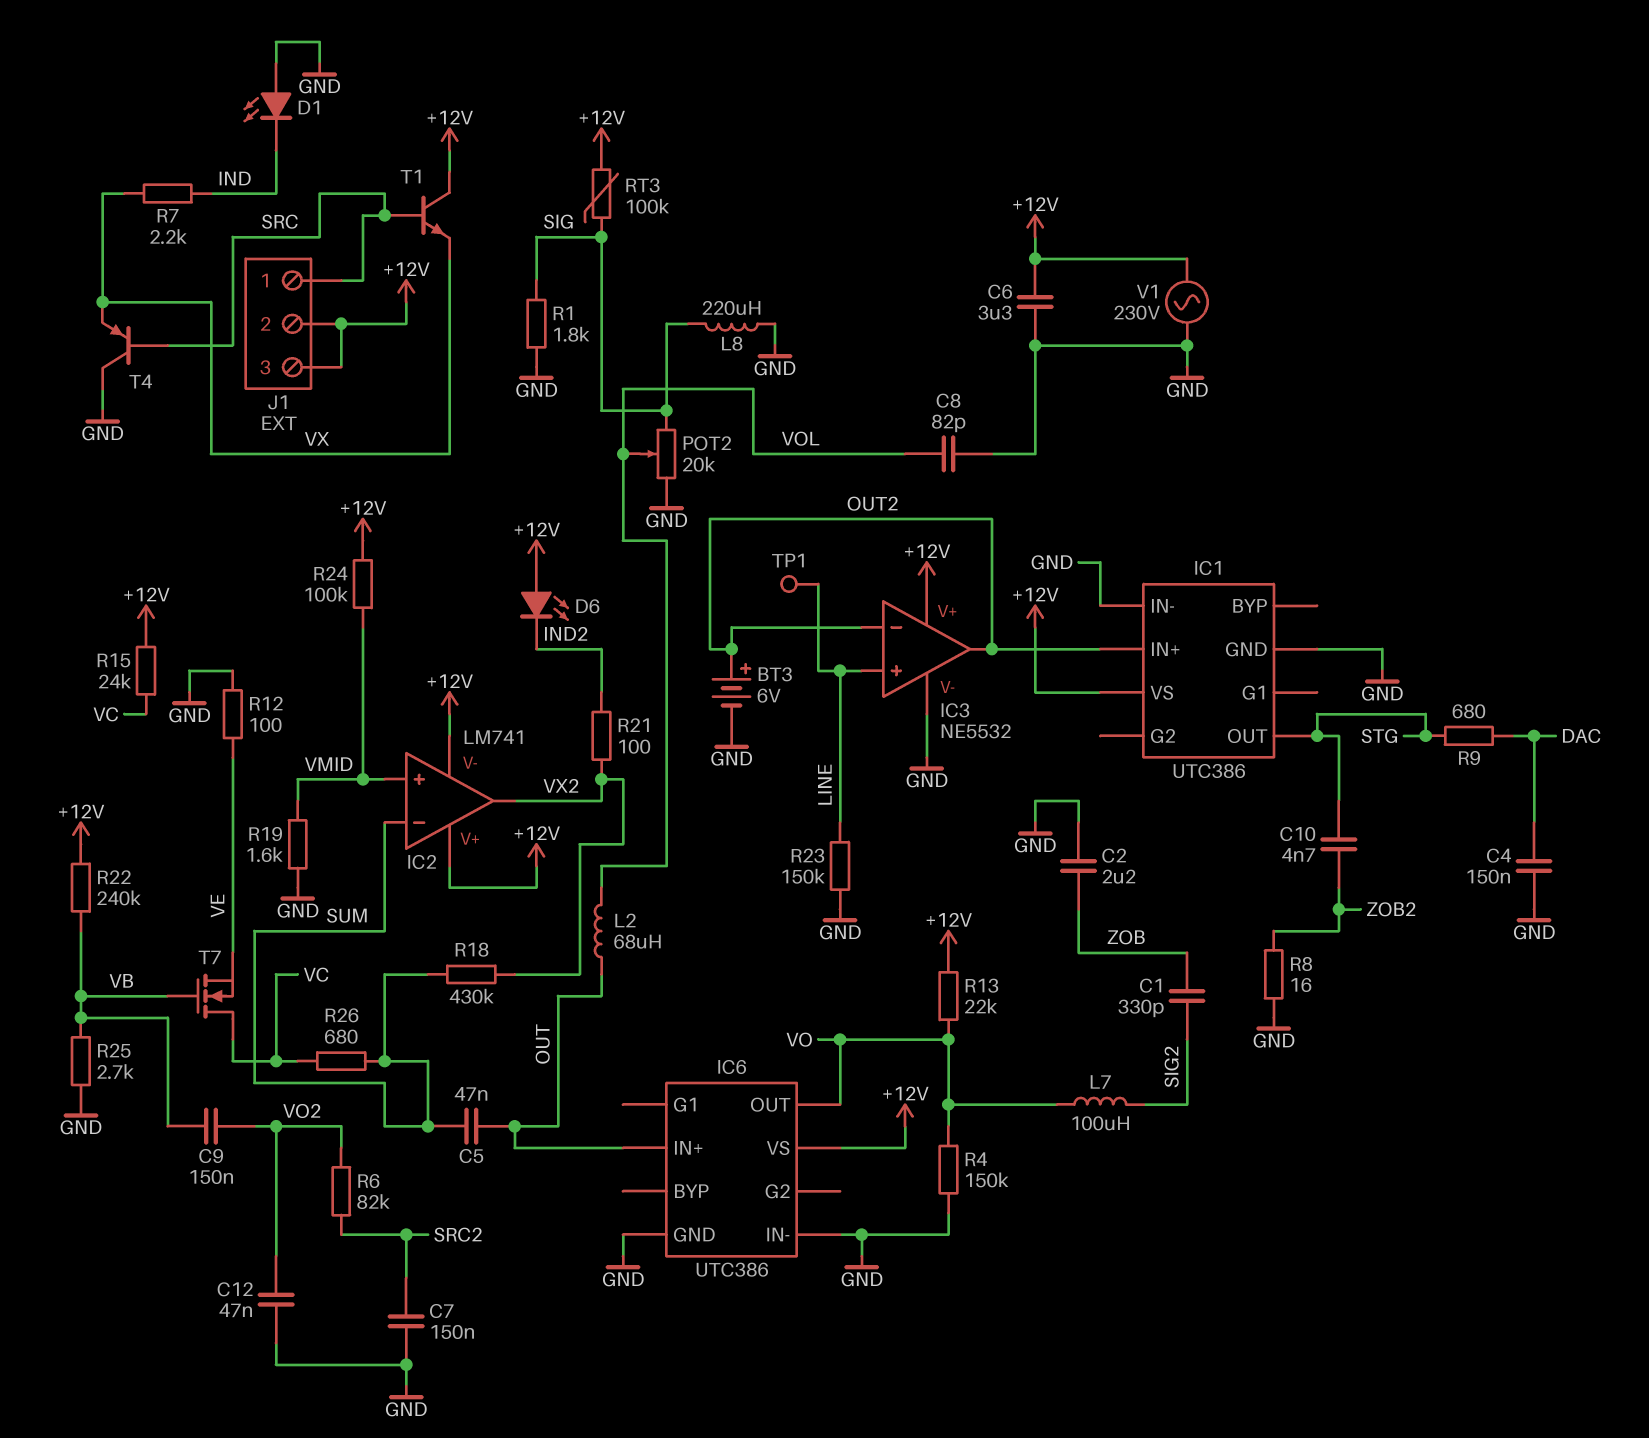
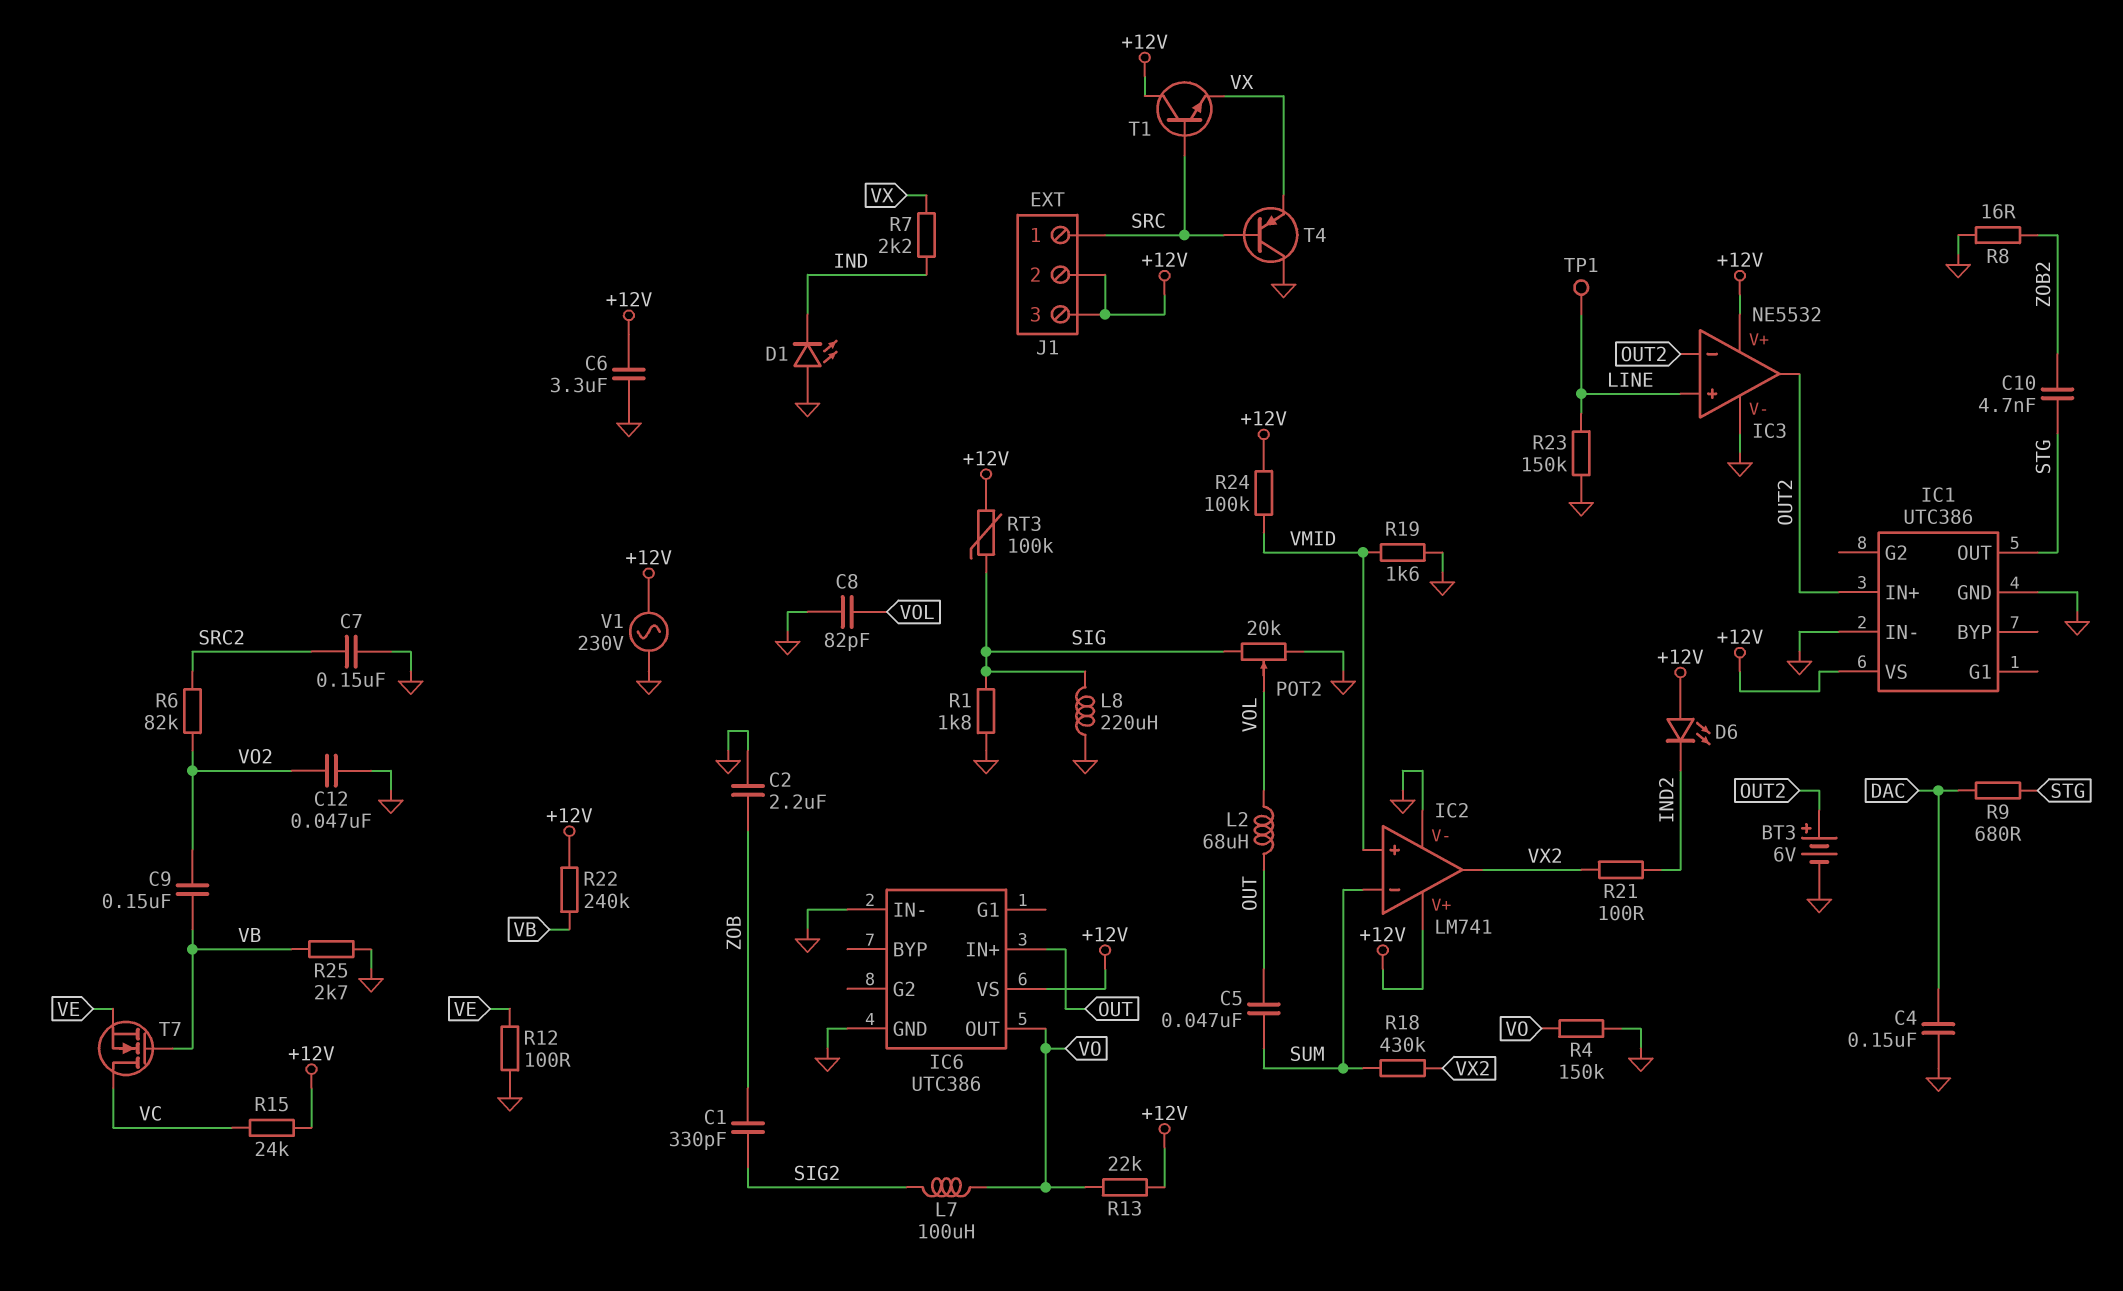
IC2 pin V-: +12V -> GND
R26: 680 (SUM, VC) -> none

